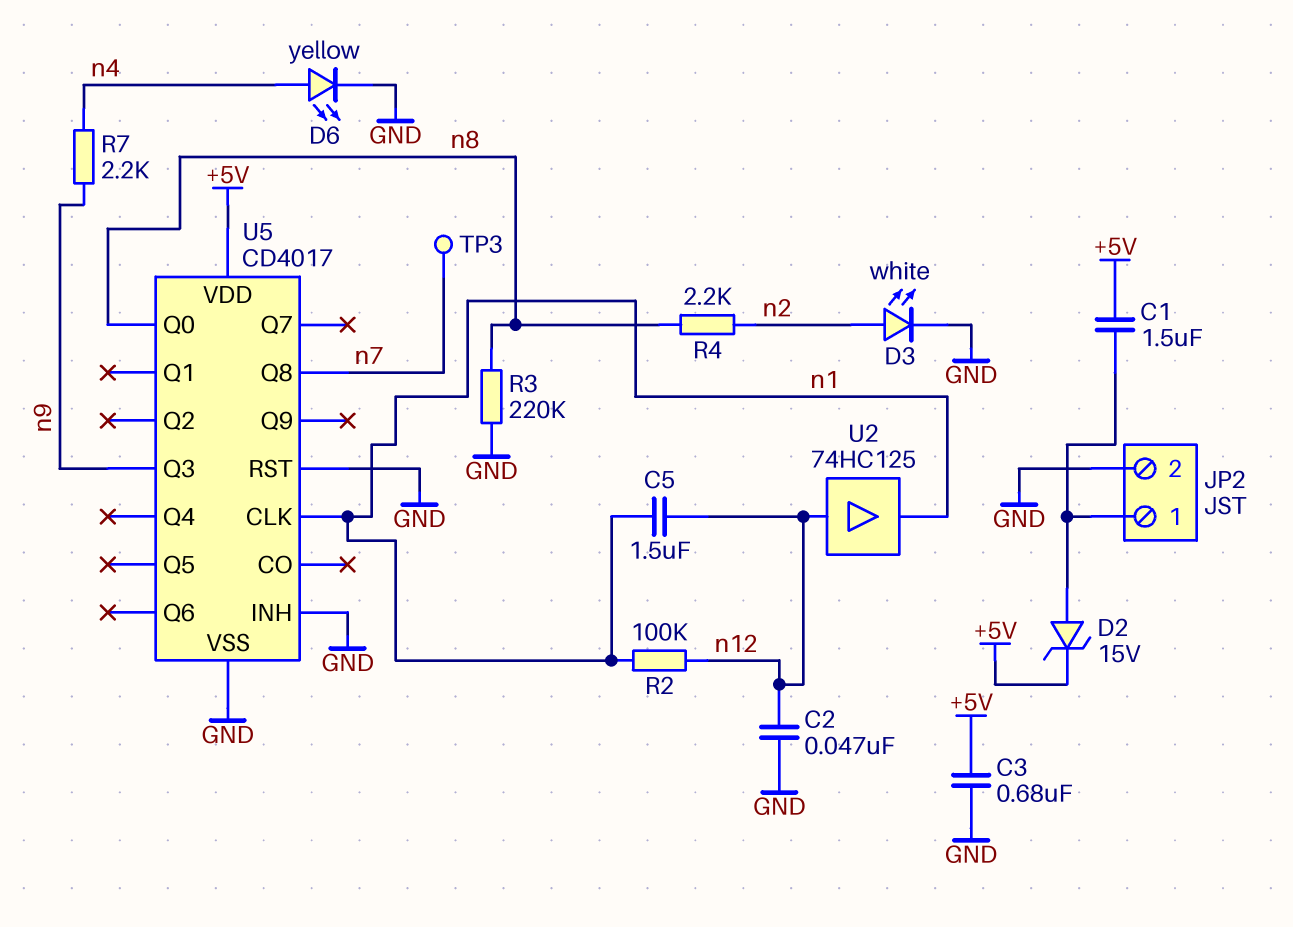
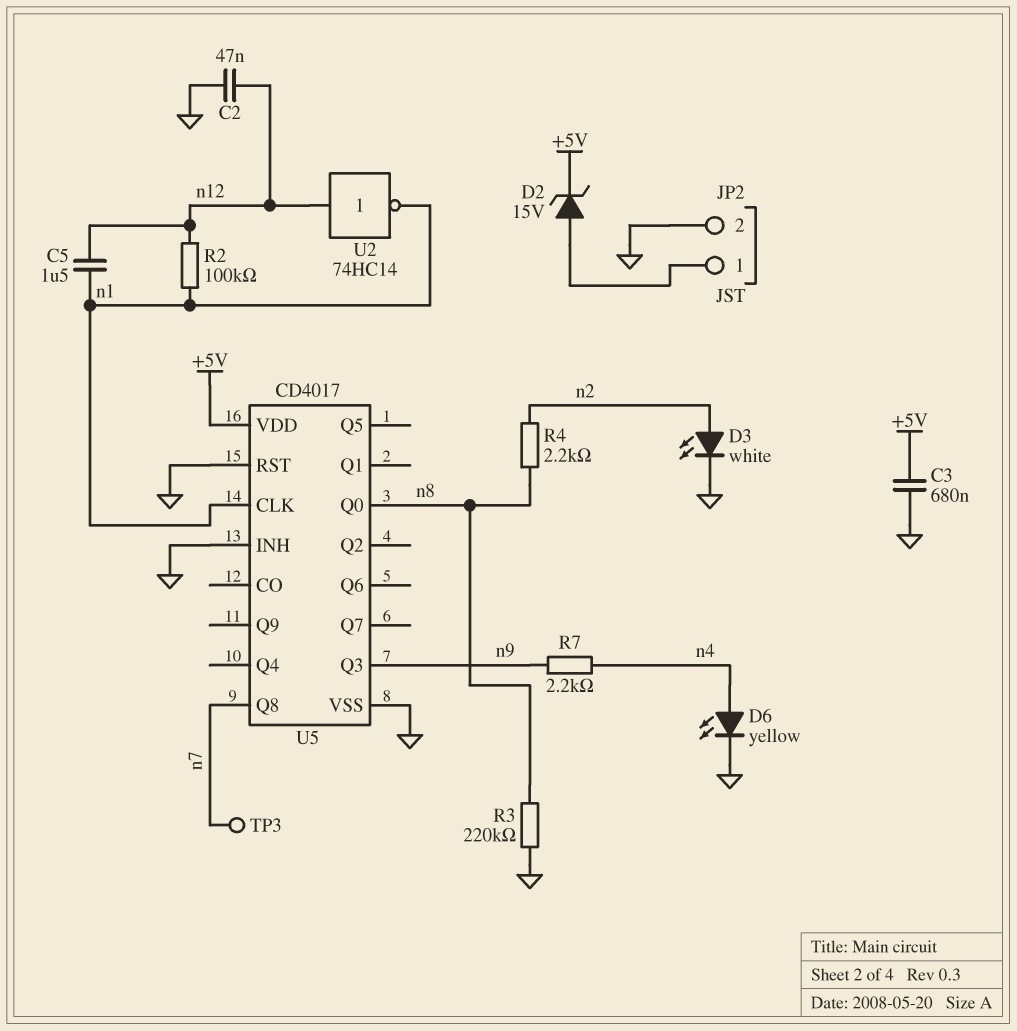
C1: 1.5uF (+5V, JP2/1) -> none
U2: buffer 74HC125 (in n12, out n1) -> NOT 74HC14 (in n12, out n1)

